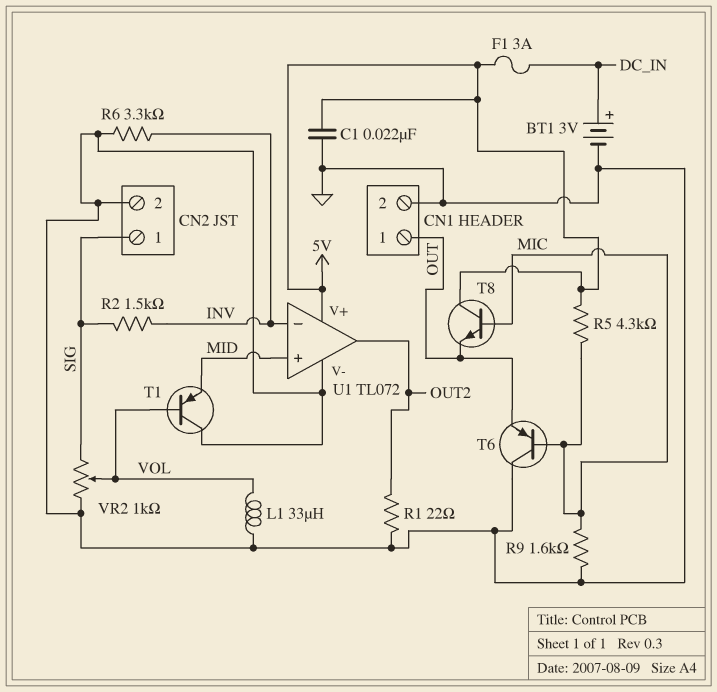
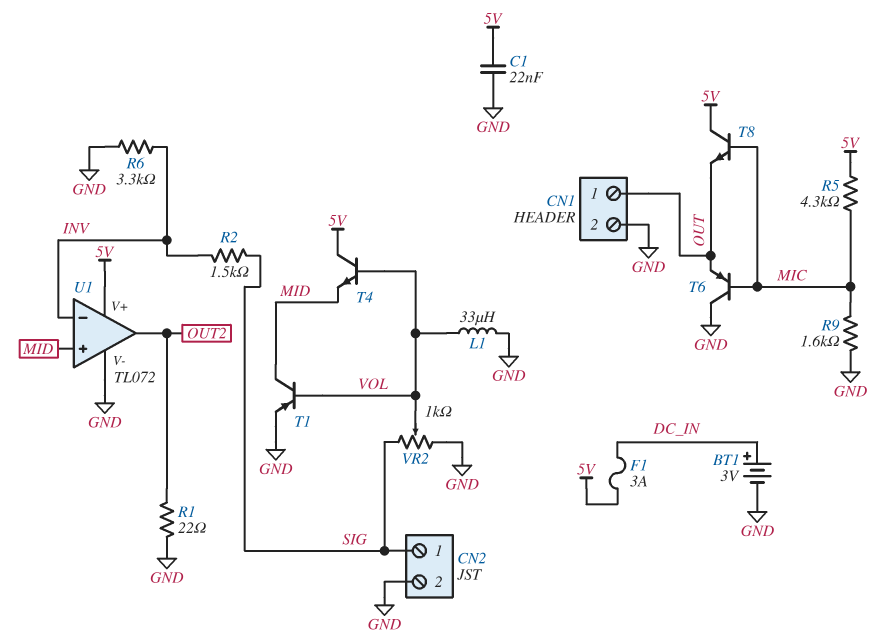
T1: PNP (B VOL, C GND, E MID) -> PNP (B VOL, C MID, E GND)
T4: none -> NPN (B VOL, C 5V, E MID)

